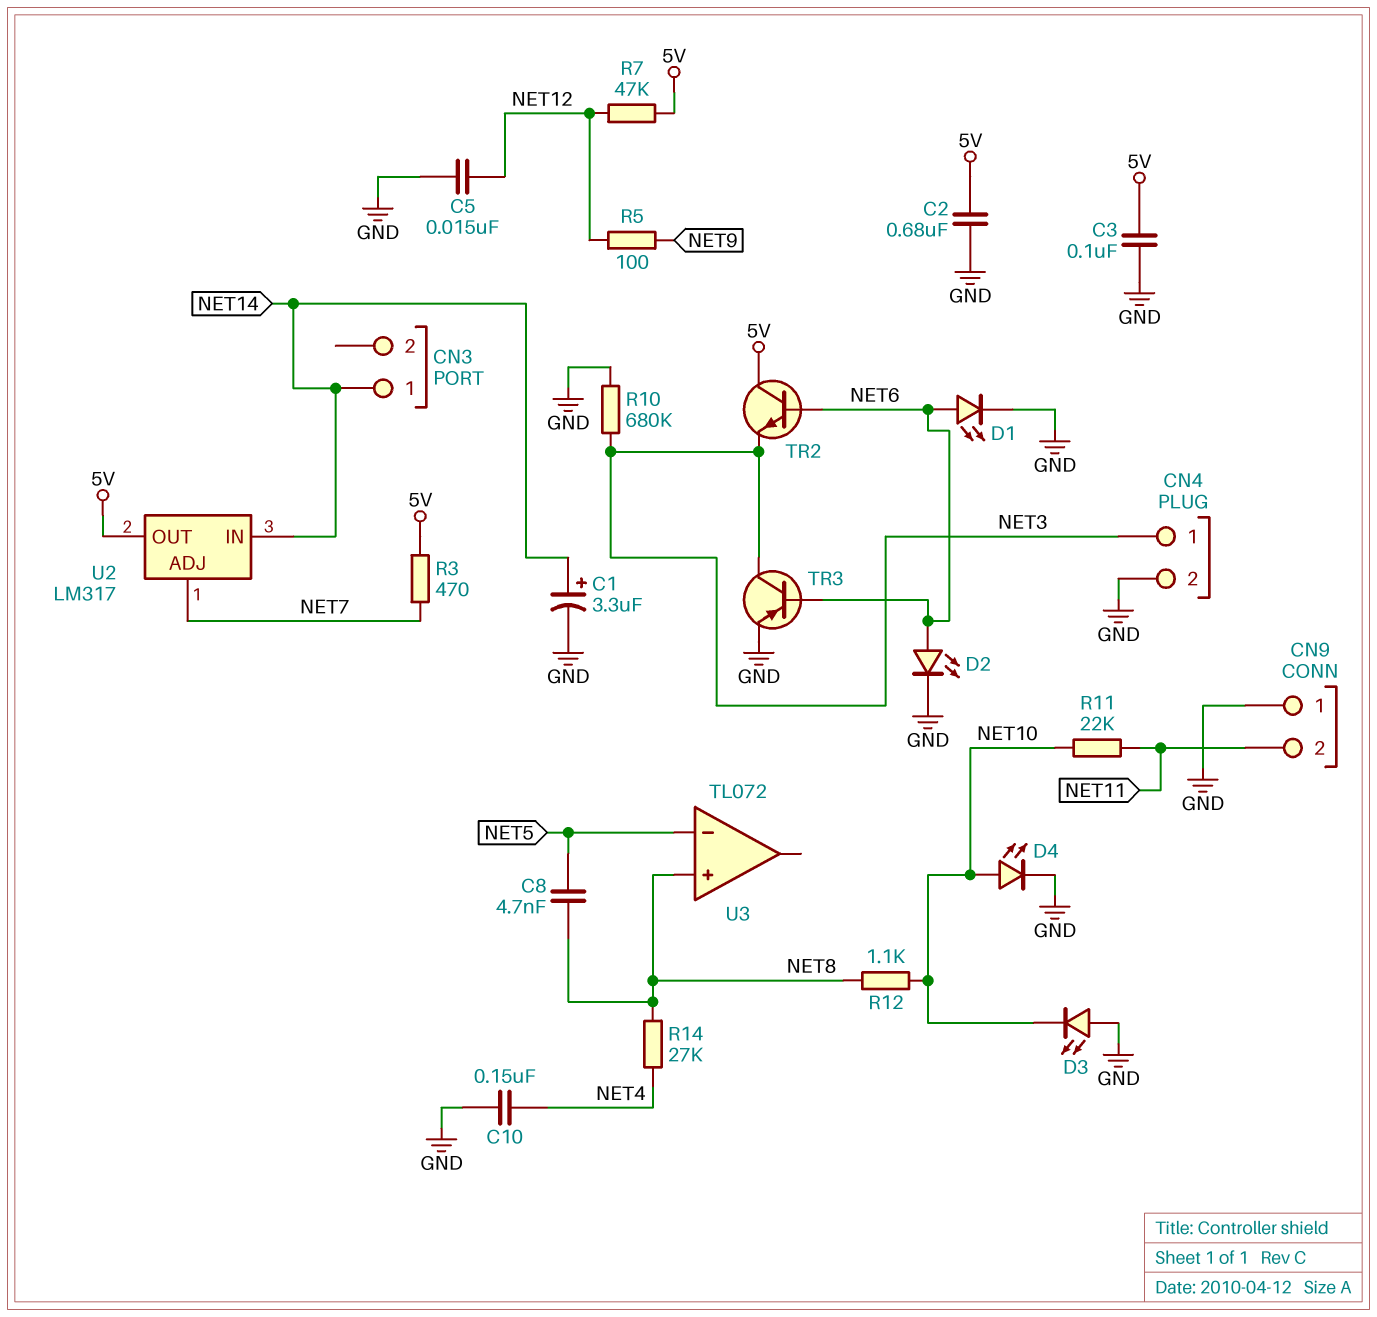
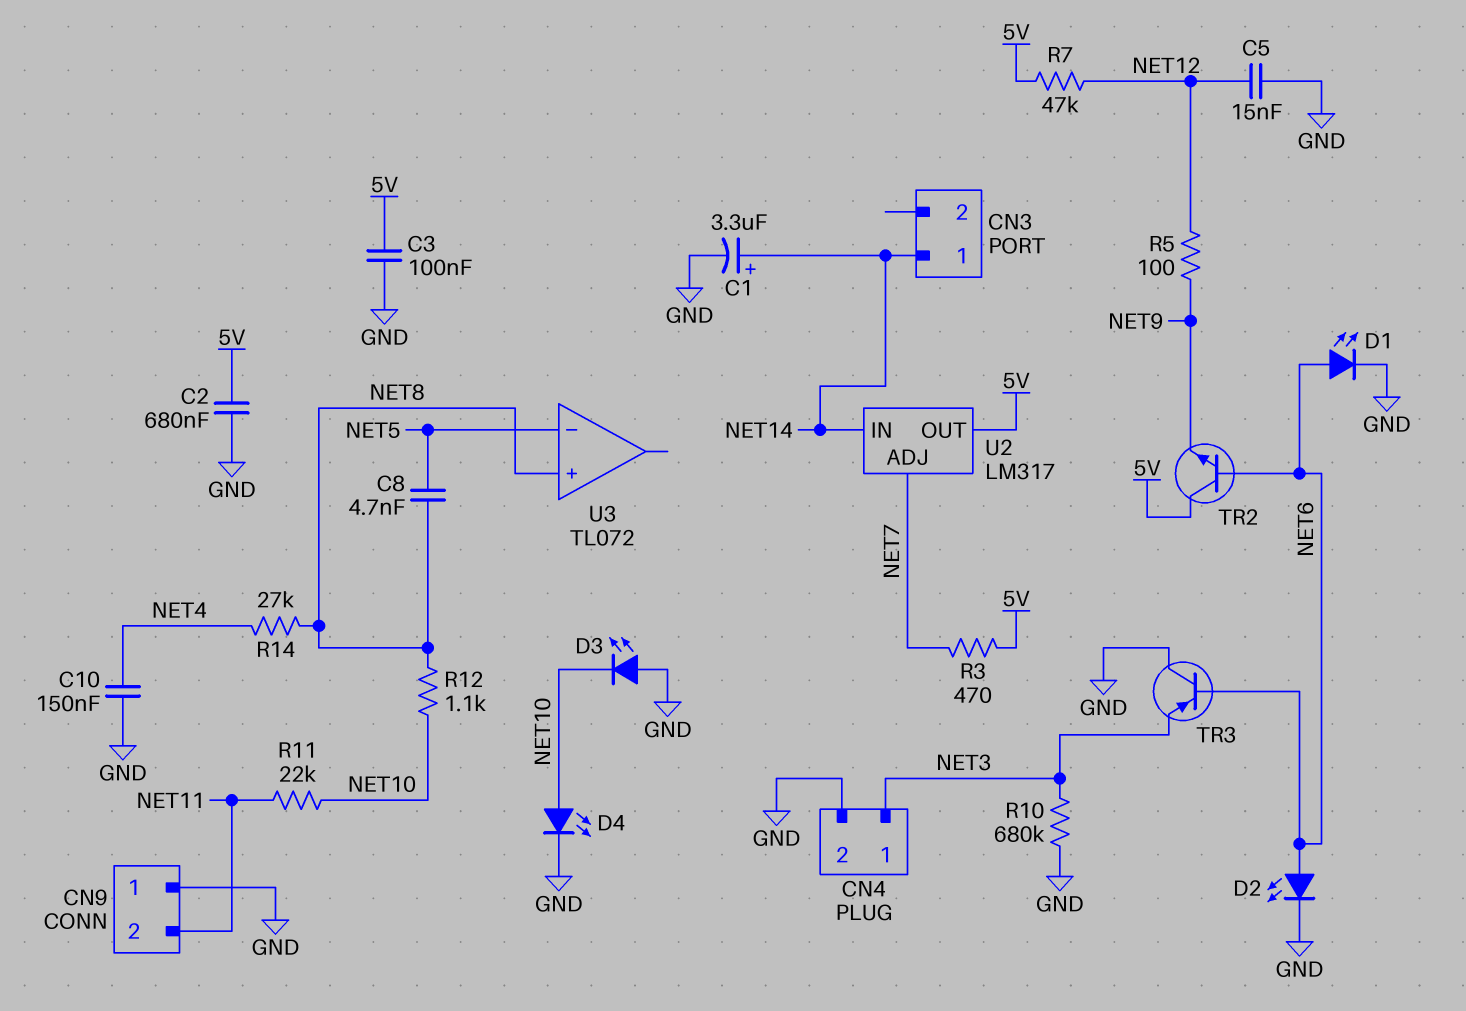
TR2: NPN (B NET6, C 5V, E NET3) -> NPN (B NET6, C 5V, E NET9)
TR3: PNP (B NET6, C NET3, E GND) -> PNP (B NET6, C GND, E NET3)

